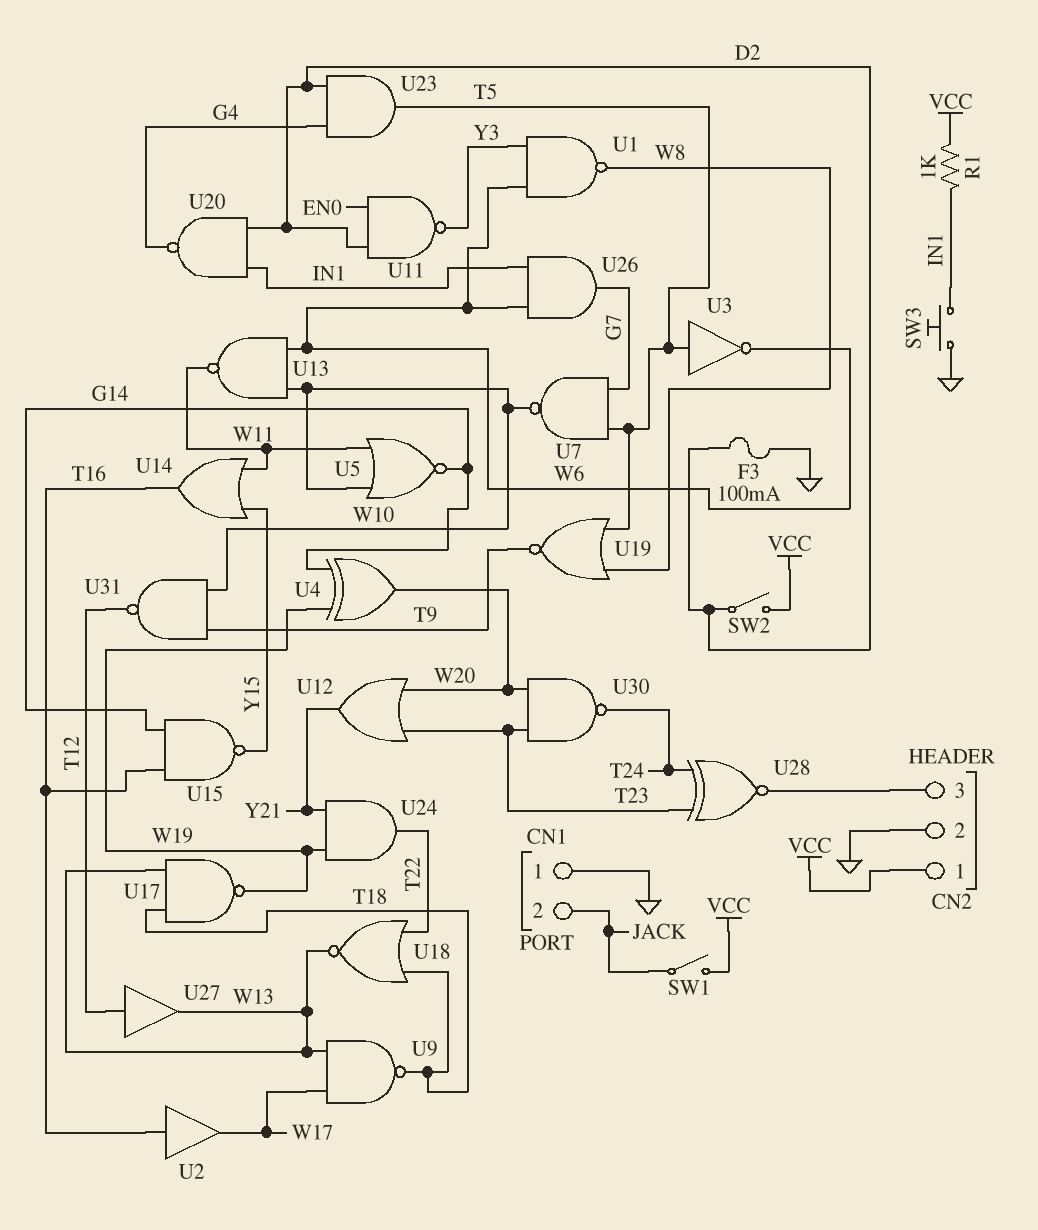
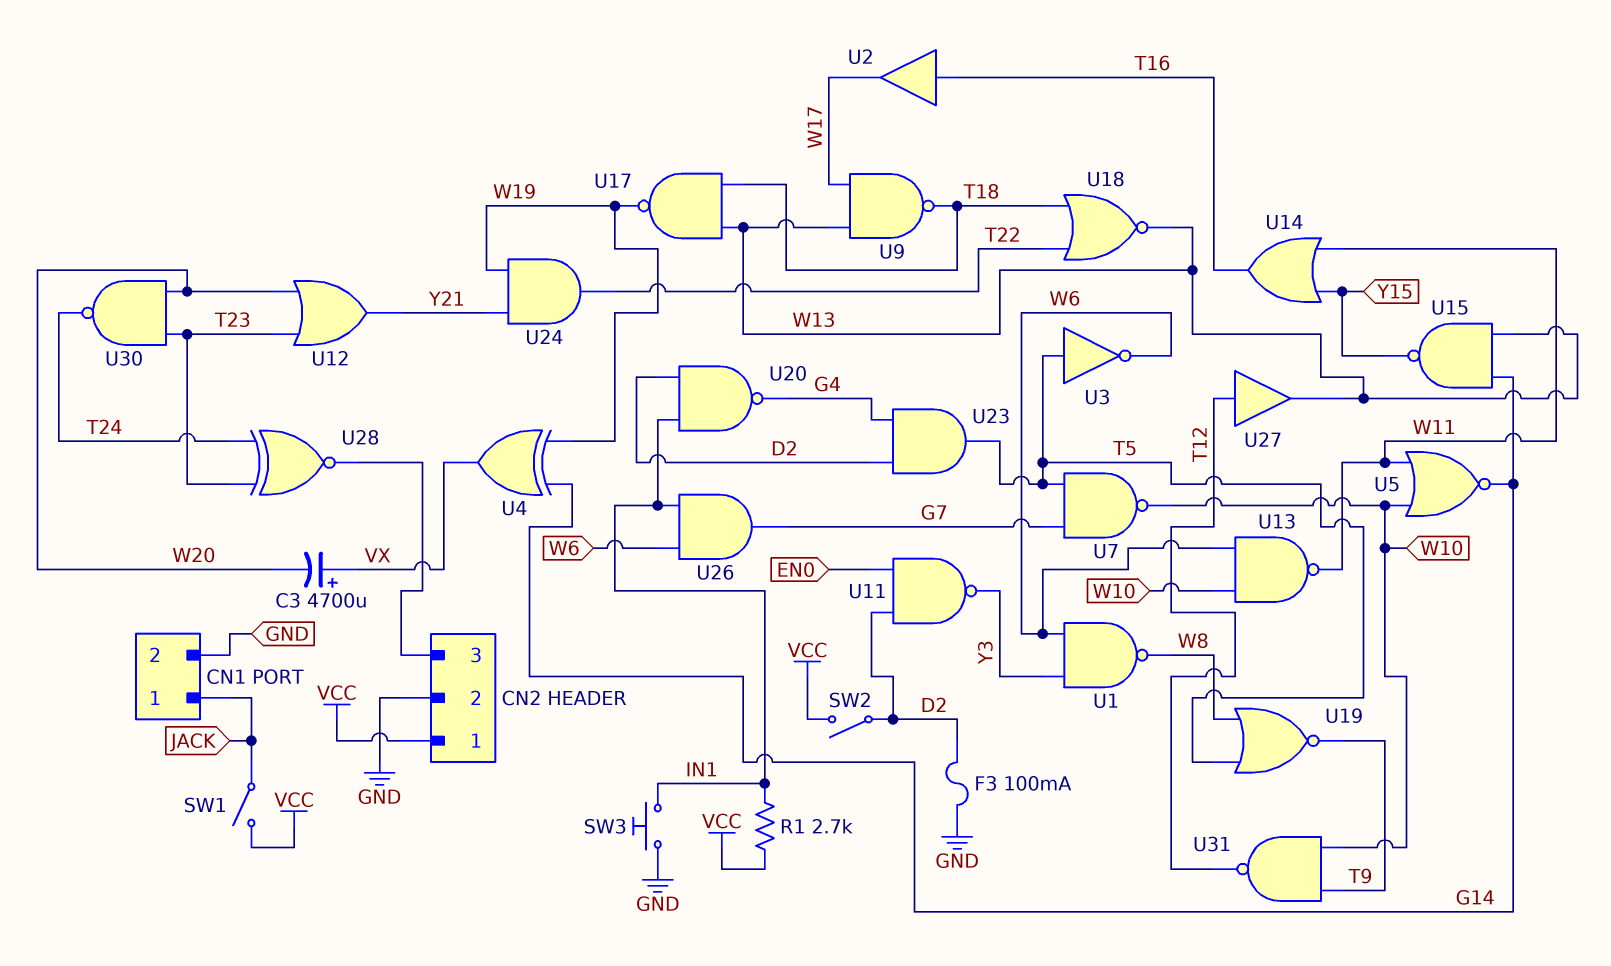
C3: none -> 4700uF (plus VX, minus W20)
CN1 pin 1: GND -> JACK
CN1 pin 2: JACK -> GND
R1: 1k (IN1, VCC) -> 2.7k (IN1, VCC)
U4: XOR (in G14, in W19, out W20) -> XOR (in G14, in W19, out VX)
U15: NAND (in G14, in T16, out Y15) -> NAND (in G14, in W13, out Y15)

